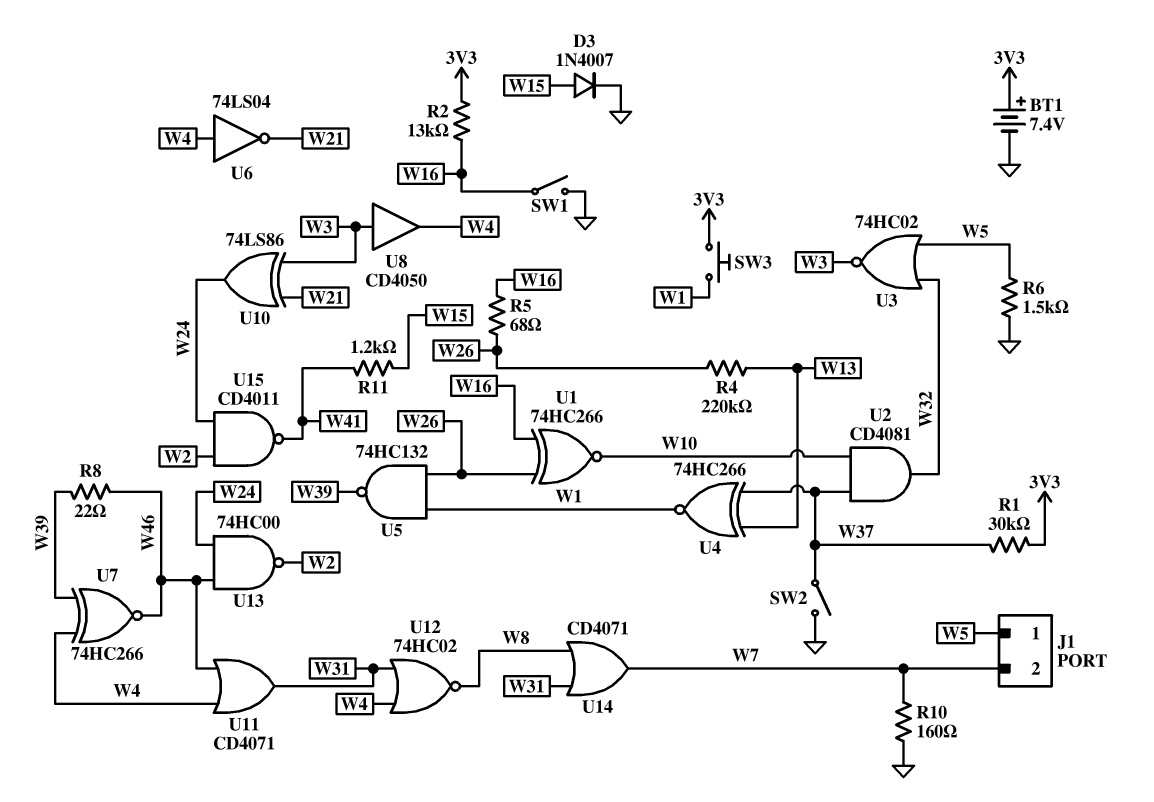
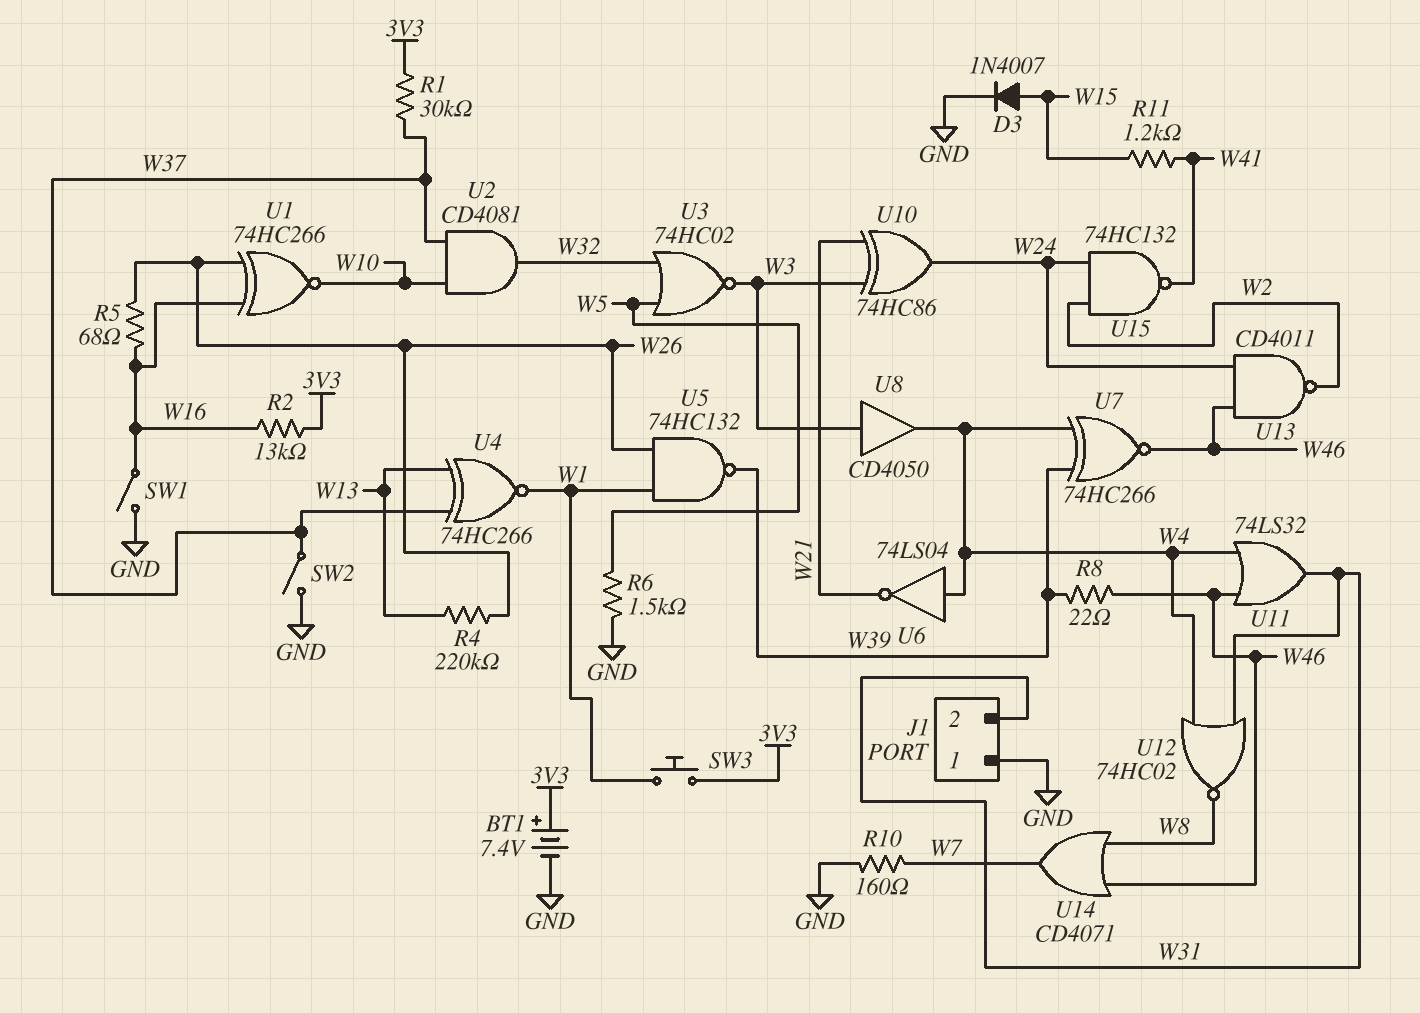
J1 pin 1: W5 -> GND
J1 pin 2: W7 -> W31
U10: XOR 74LS86 (in W3, in W21, out W24) -> XOR 74HC86 (in W3, in W21, out W24)
U11: OR CD4071 (in W4, in W46, out W31) -> OR 74LS32 (in W4, in W46, out W31)
U13: NAND 74HC00 (in W24, in W46, out W2) -> NAND CD4011 (in W24, in W46, out W2)
U14: OR CD4071 (in W8, in W31, out W7) -> OR CD4071 (in W8, in W46, out W7)
U15: NAND CD4011 (in W2, in W24, out W41) -> NAND 74HC132 (in W2, in W24, out W41)

